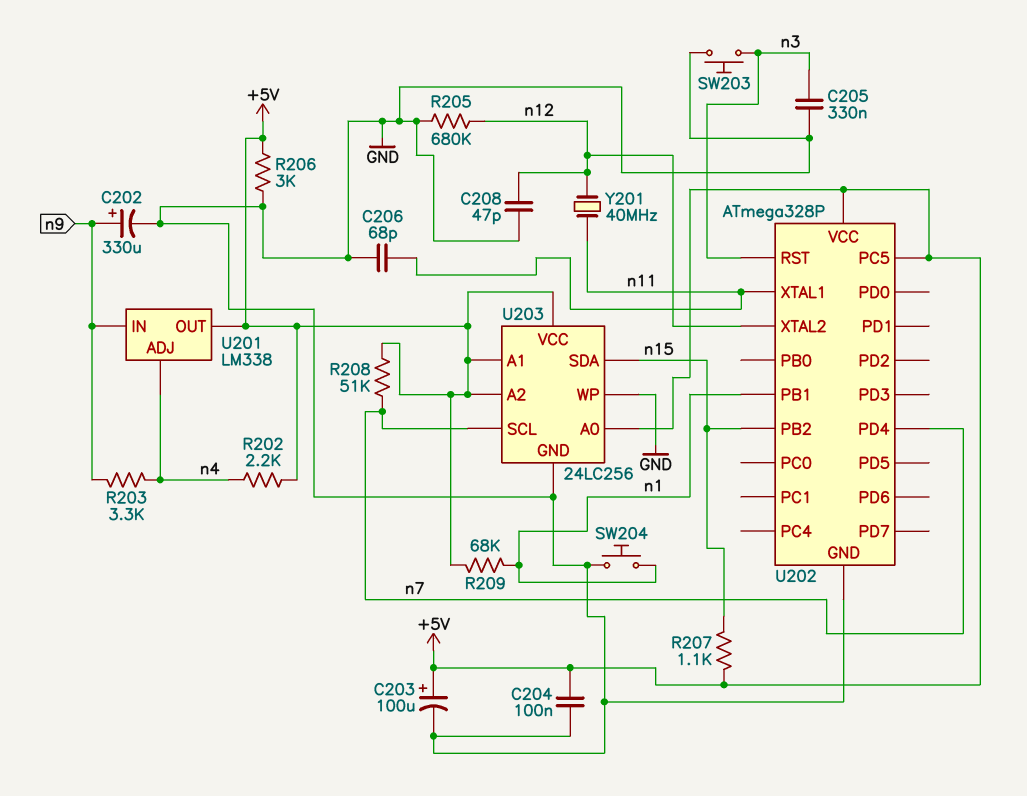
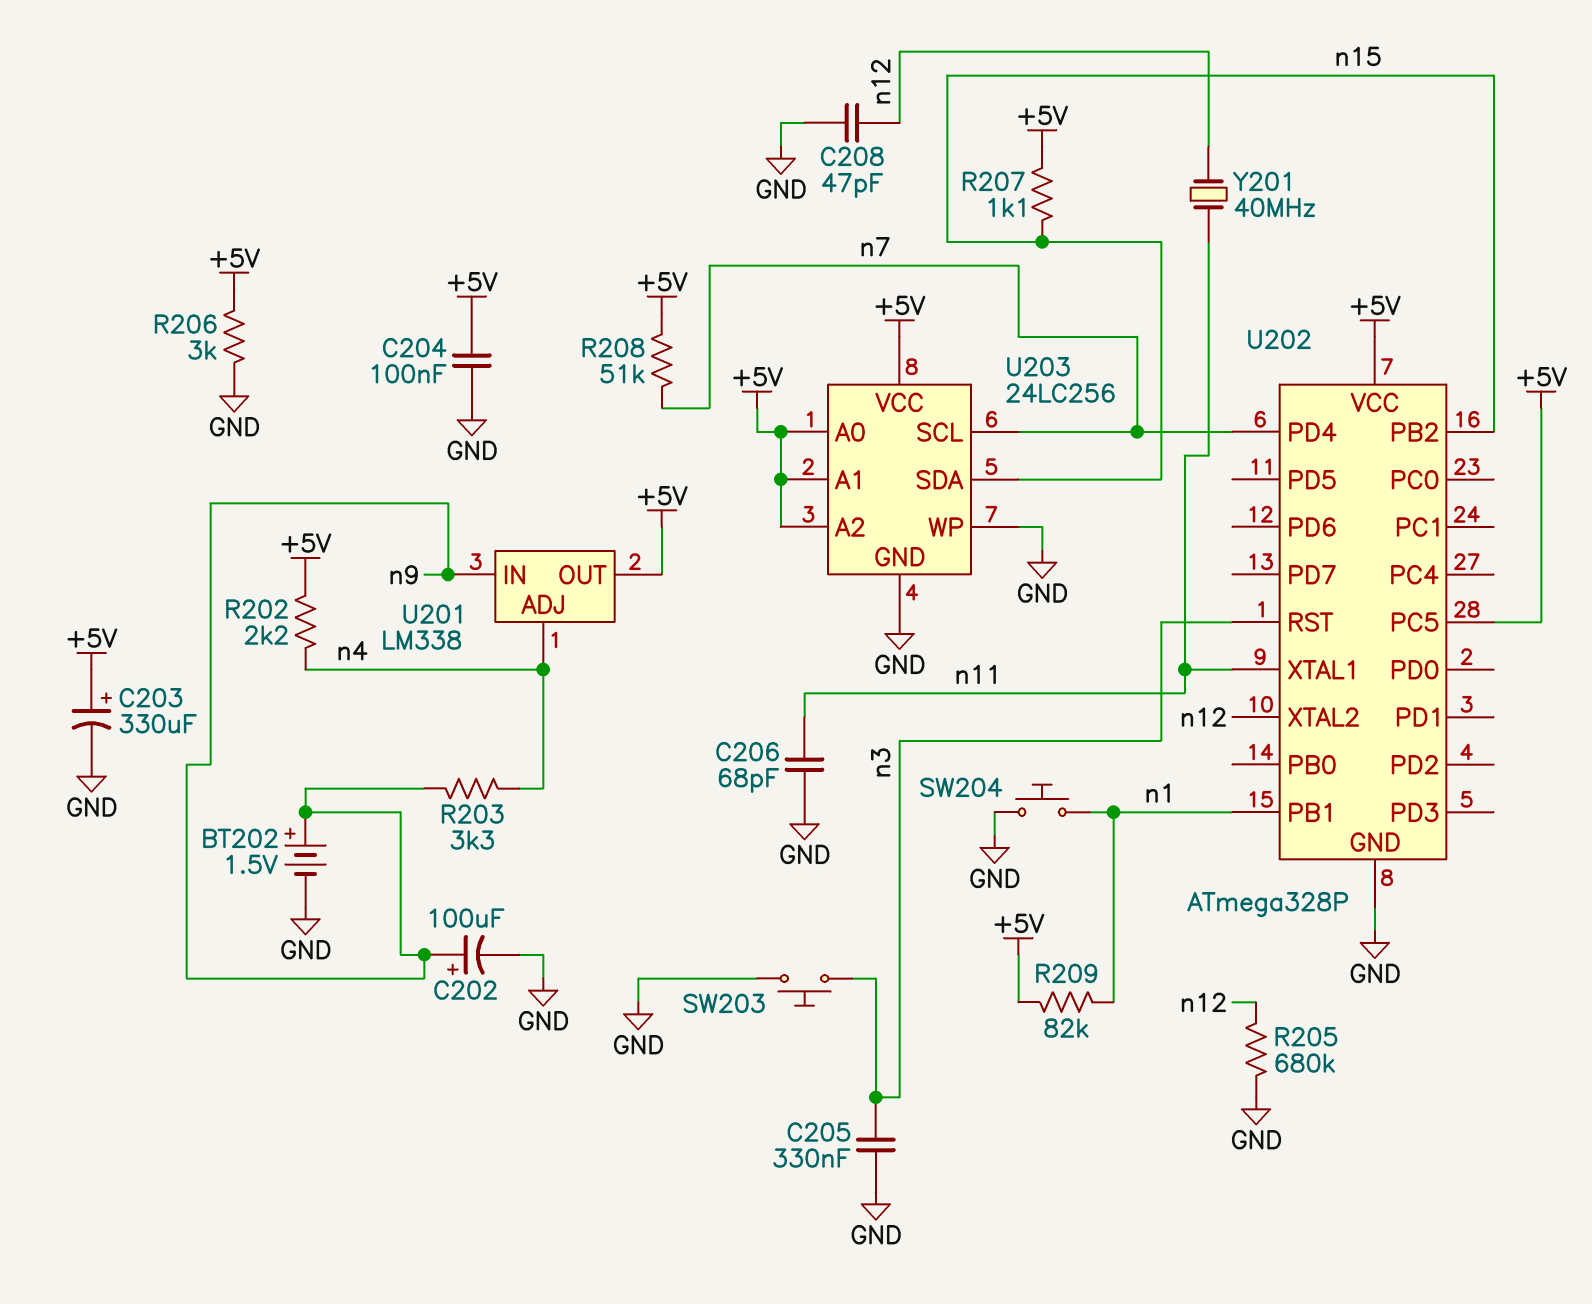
BT202: none -> 1.5V (plus n9, minus GND)
C202: 330uF (plus n9, minus GND) -> 100uF (plus n9, minus GND)
C203: 100uF (plus +5V, minus GND) -> 330uF (plus +5V, minus GND)
R209: 68k (+5V, n1) -> 82k (+5V, n1)

